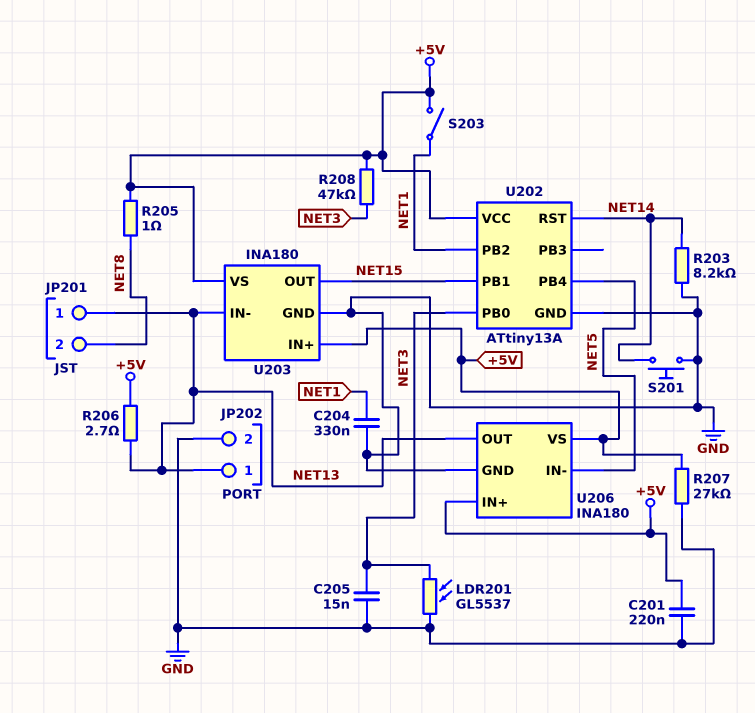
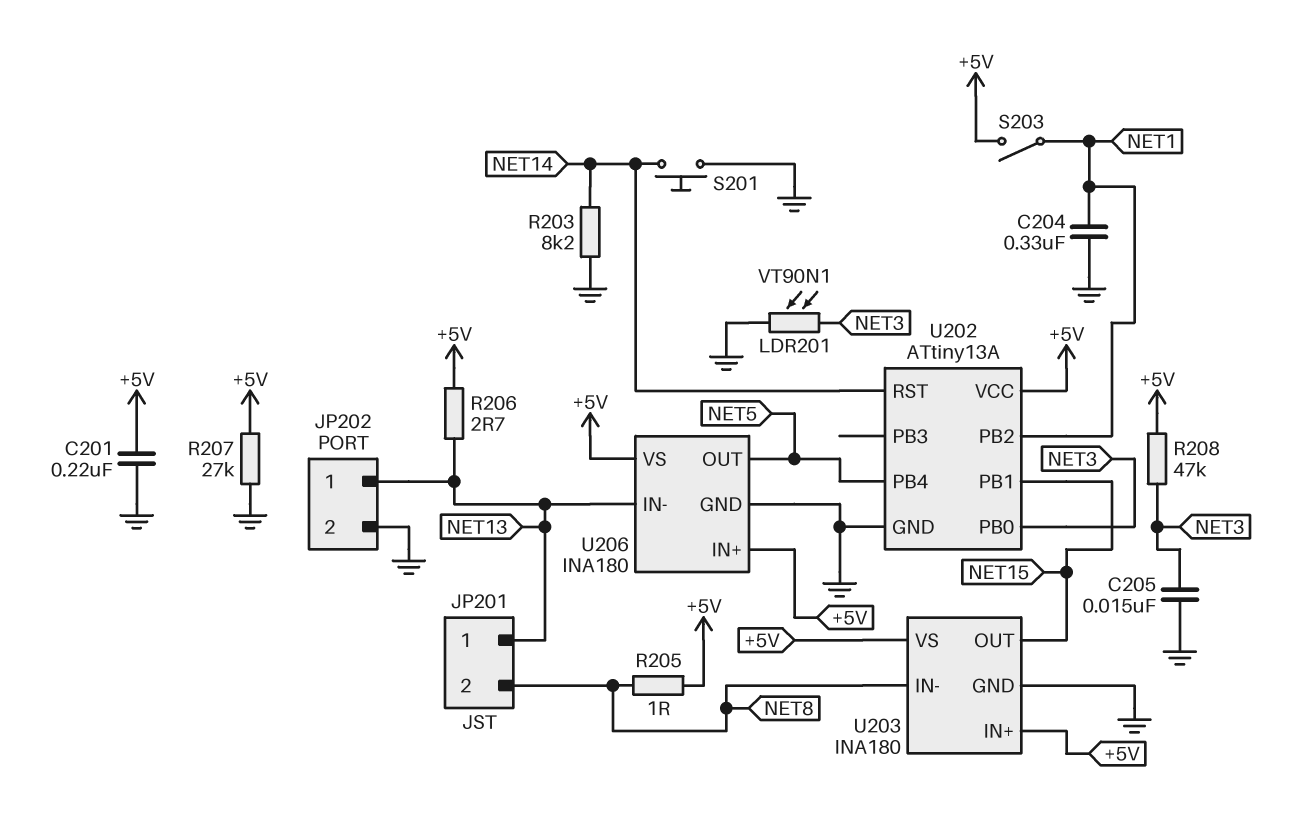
LDR201: GL5537 (GND, NET3) -> VT90N1 (GND, NET3)
U203 pin IN-: NET13 -> NET8
U206 pin IN-: NET5 -> NET13
U206 pin OUT: NET13 -> NET5

